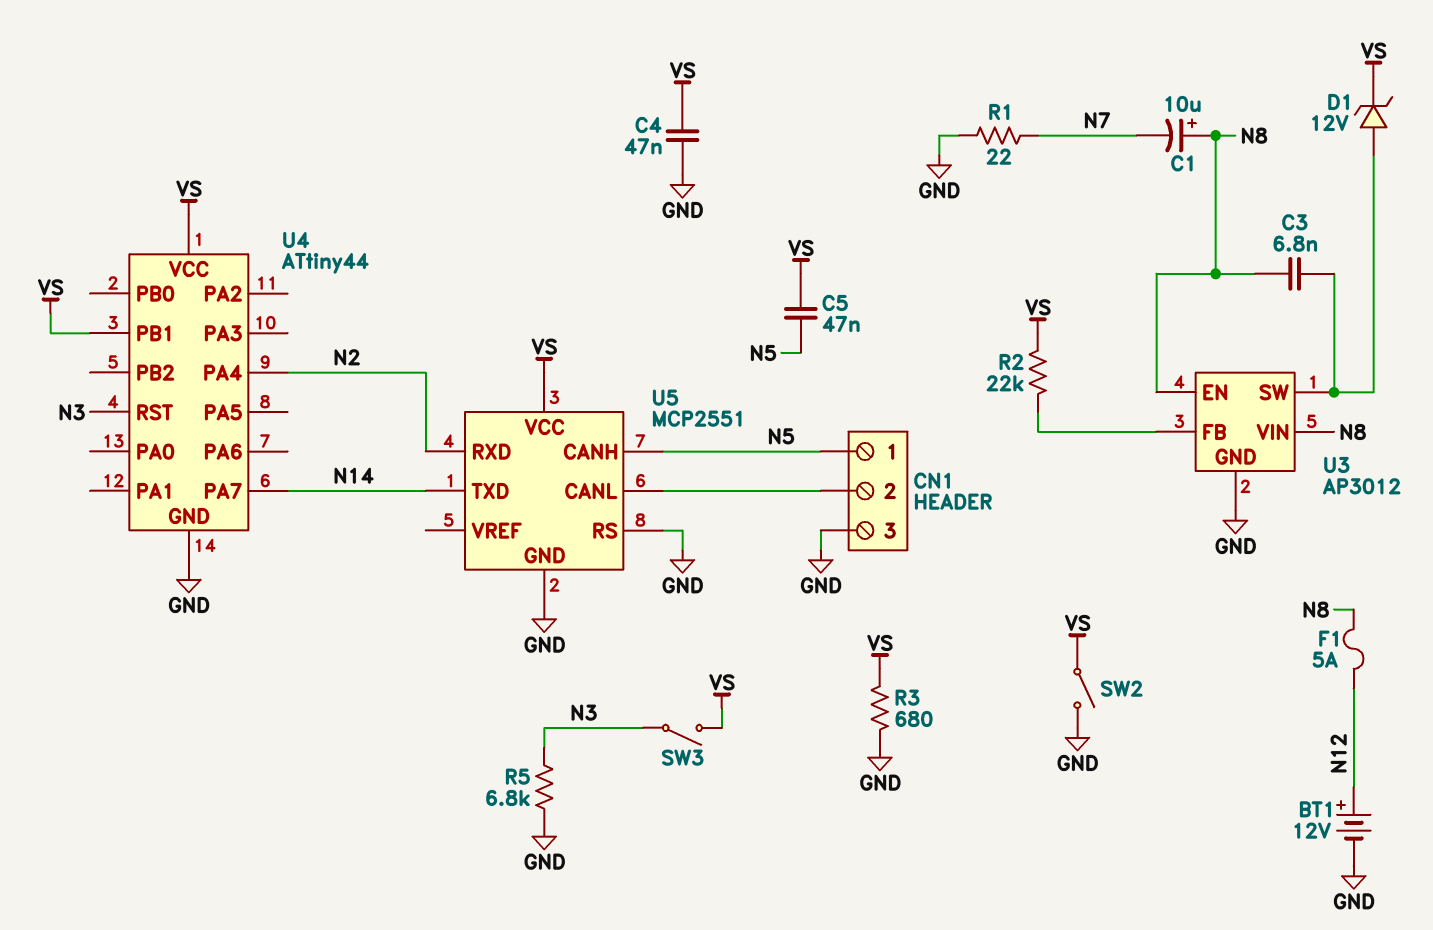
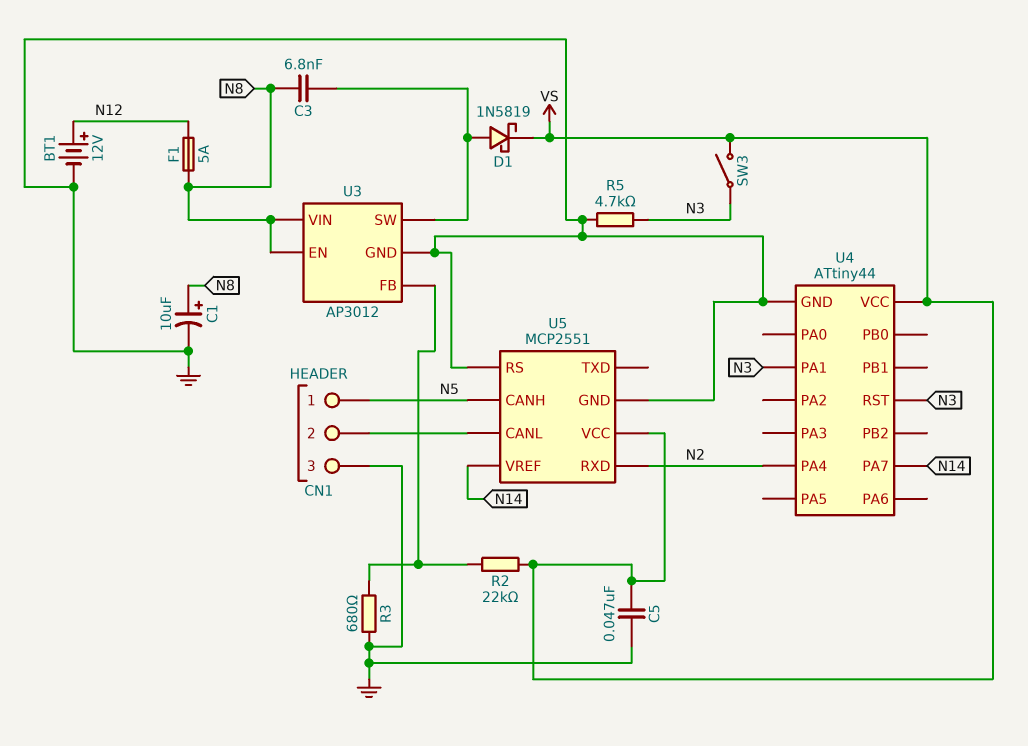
C1: 10uF (plus N8, minus N7) -> 10uF (plus N8, minus GND)
C4: 47nF (GND, VS) -> none
C5: 47nF (N5, VS) -> 47nF (GND, VS)
D1: zener 12V (A U3/SW, K VS) -> schottky 1N5819 (A U3/SW, K VS)
R1: 22 (GND, N7) -> none
R3: 680 (GND, VS) -> 680 (GND, U3/FB)
R5: 6.8k (GND, N3) -> 4.7k (GND, N3)
SW2: switch (GND, VS) -> none
U4 pin PA1: none -> N3
U4 pin PB1: VS -> none
U5 pin TXD: N14 -> none
U5 pin VREF: none -> N14

